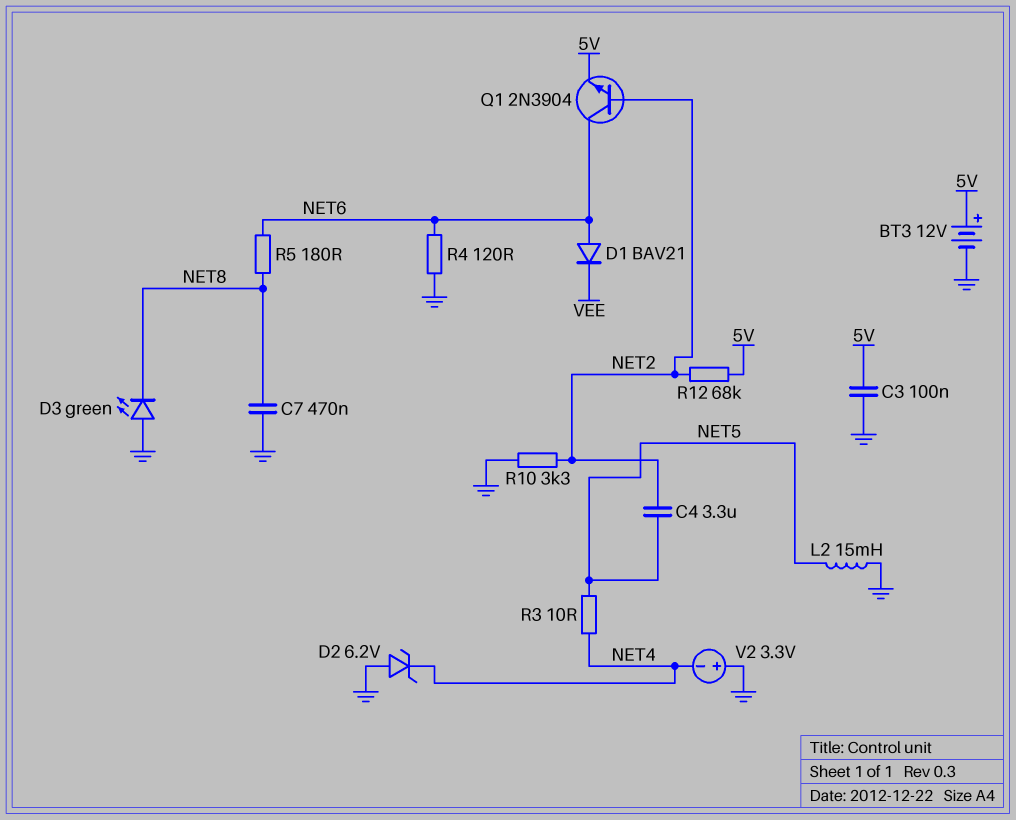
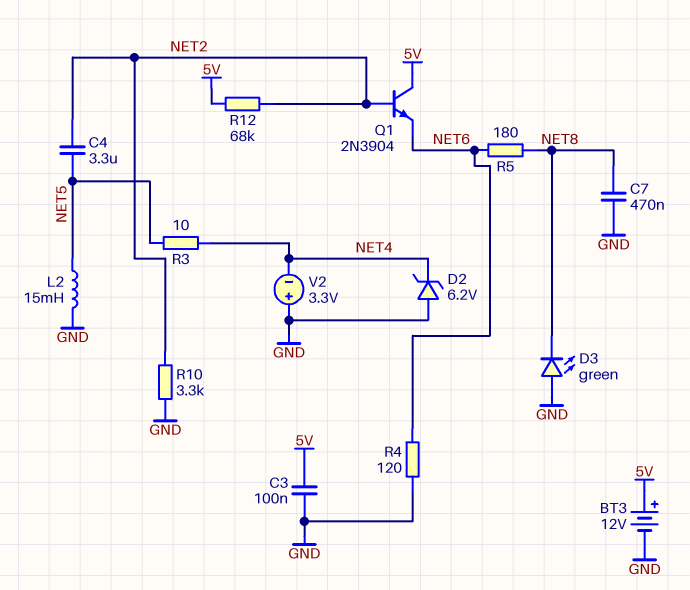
D1: diode BAV21 (A NET6, K VEE) -> none
Q1: NPN 2N3904 (B NET2, C NET6, E 5V) -> NPN 2N3904 (B NET2, C 5V, E NET6)

